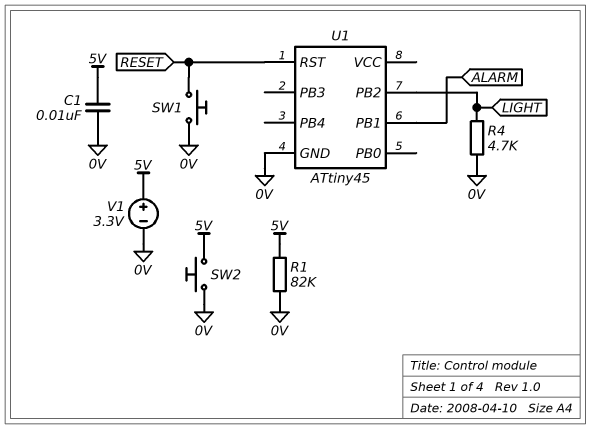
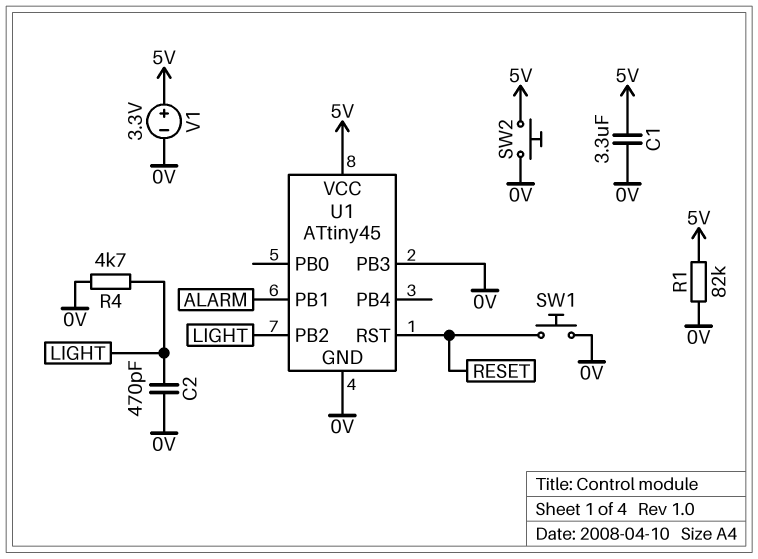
C1: 10nF (0V, 5V) -> 3.3uF (0V, 5V)
C2: none -> 470pF (0V, LIGHT)
U1 pin PB3: none -> 0V
U1 pin VCC: none -> 5V

